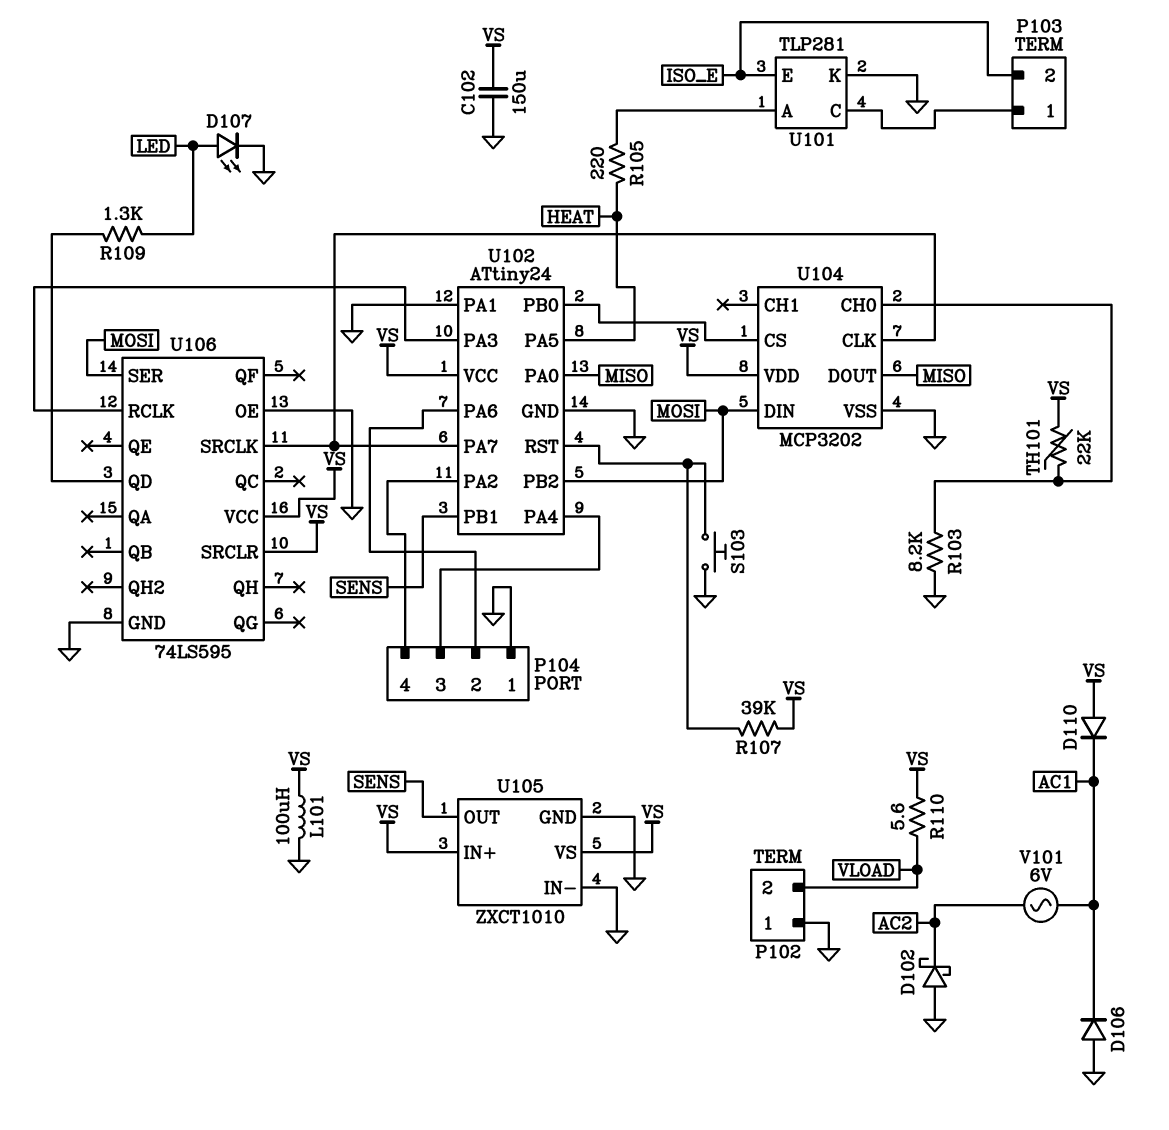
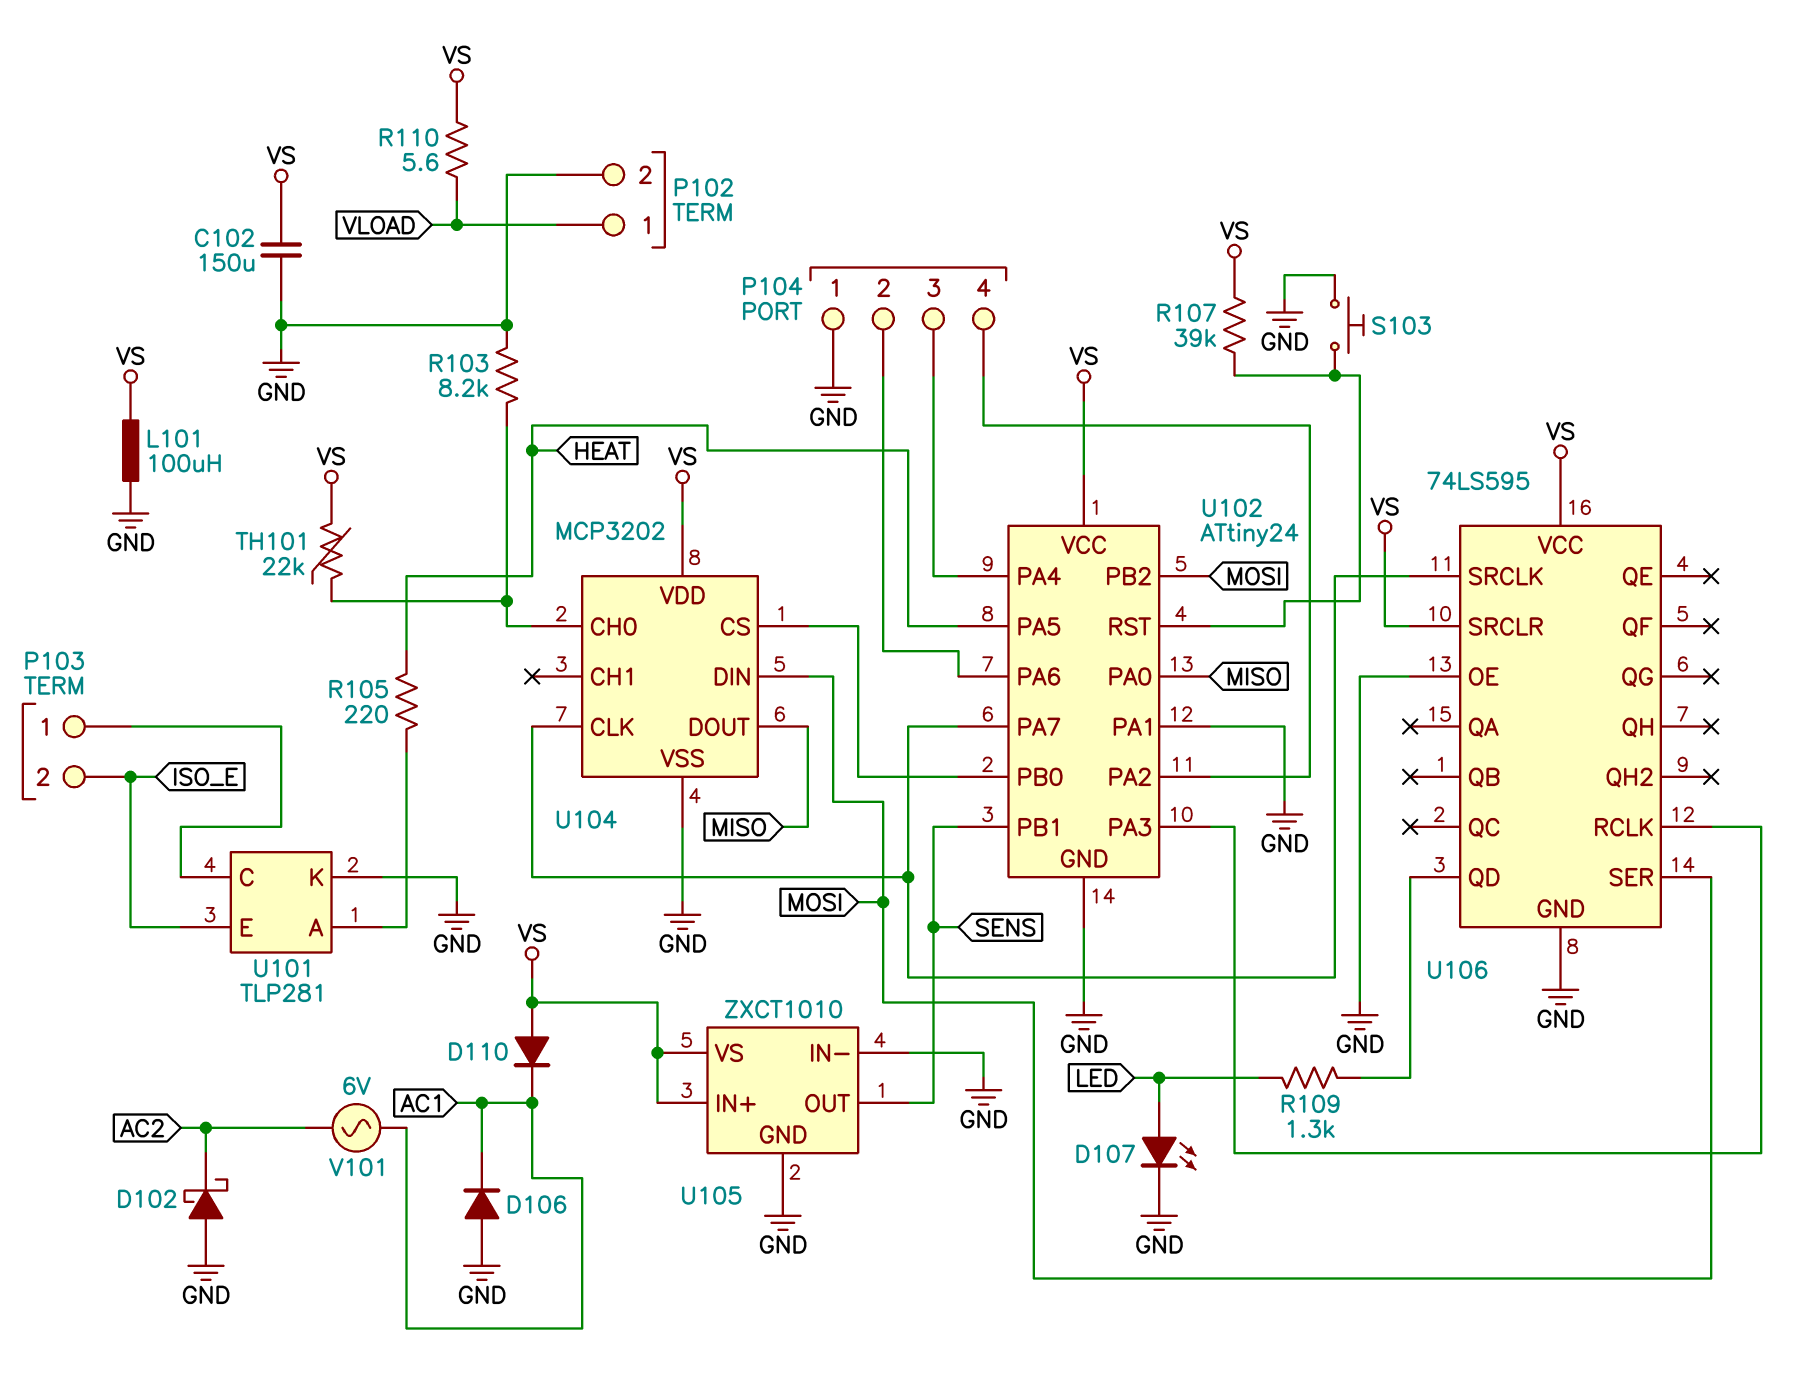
P102 pin 1: GND -> VLOAD
P102 pin 2: VLOAD -> GND

